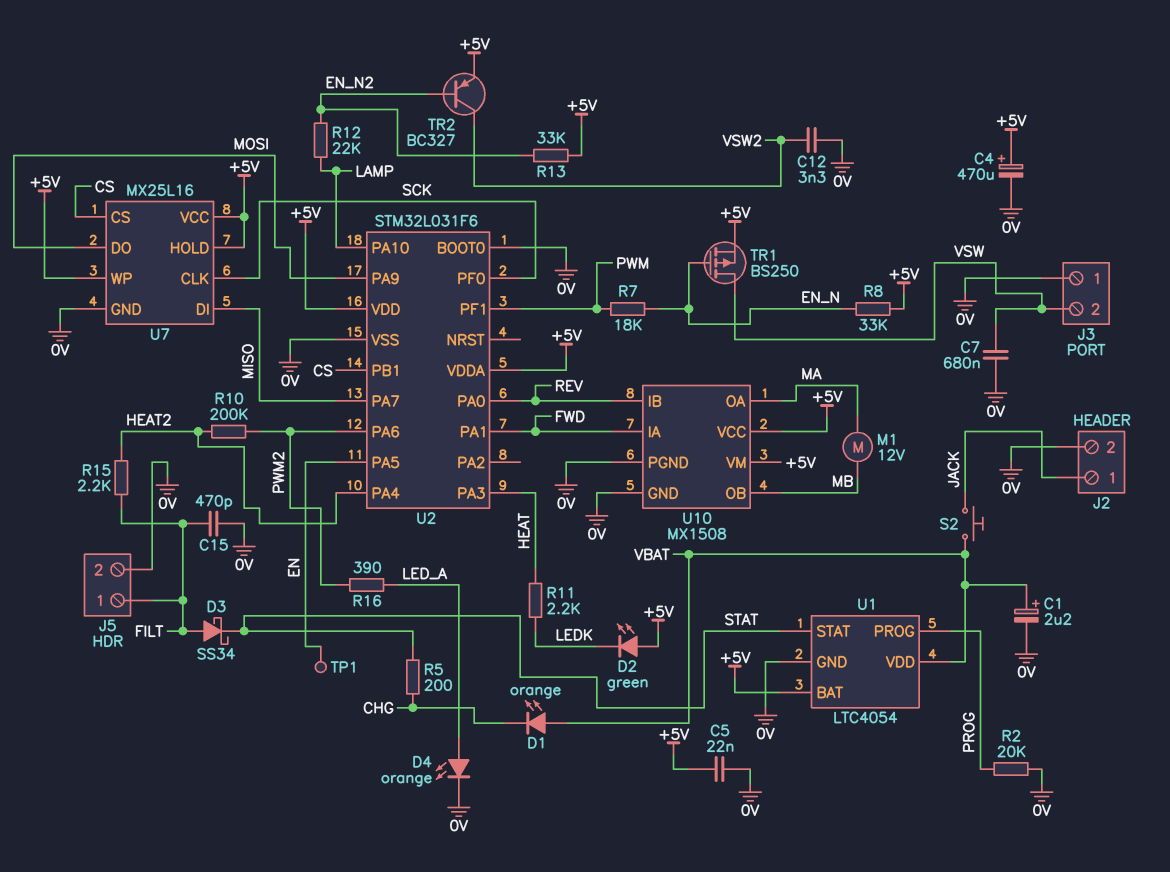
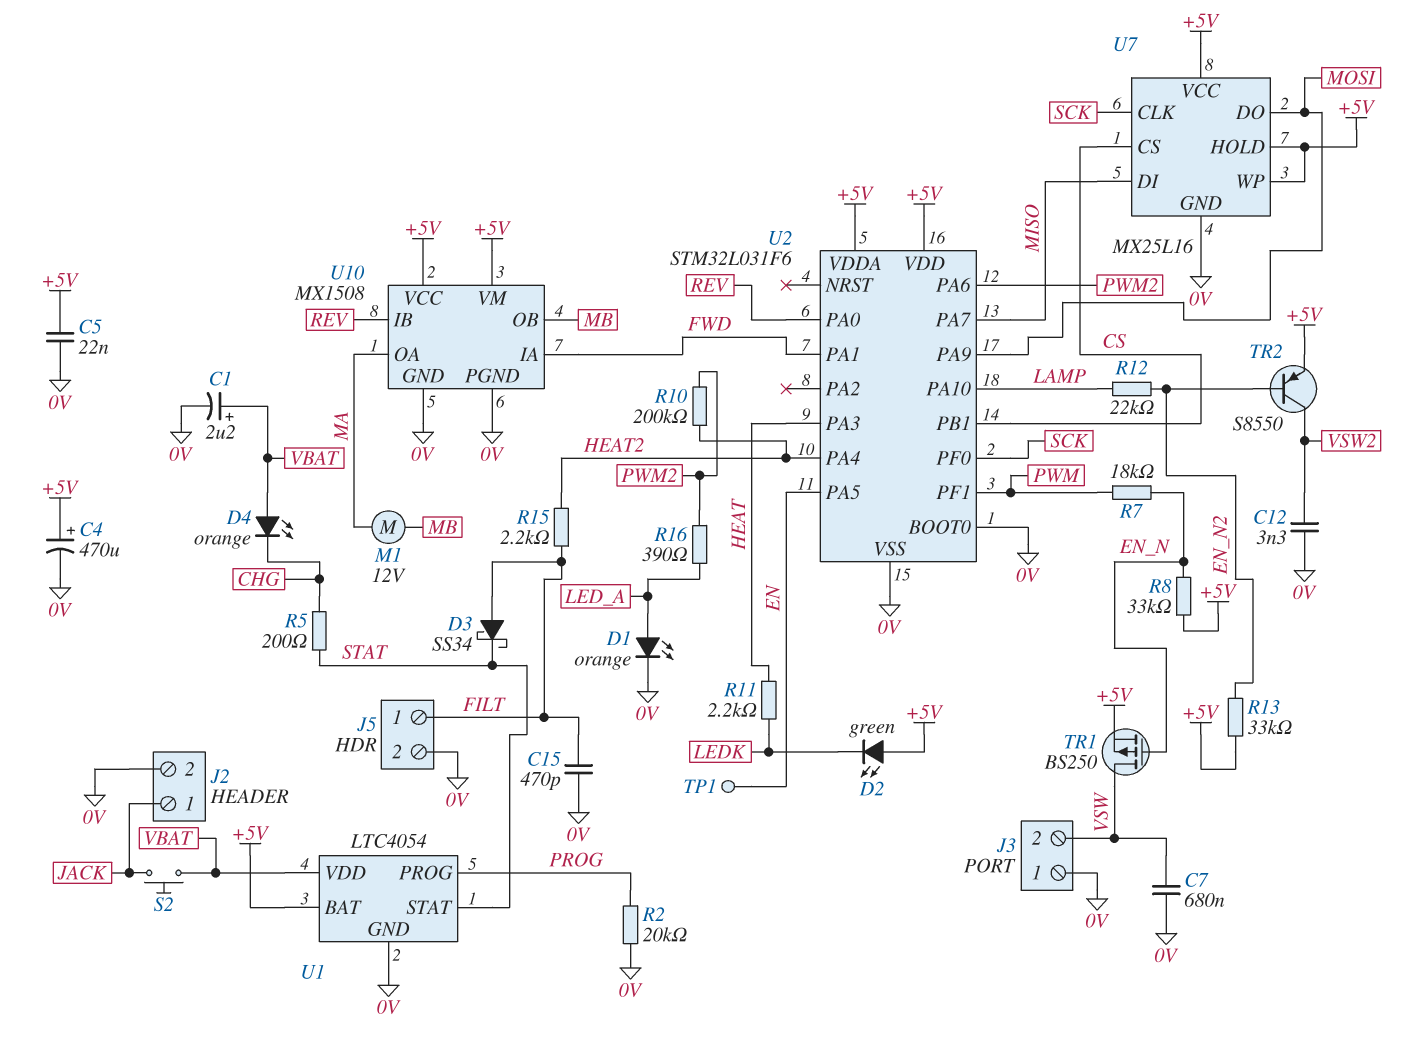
D1: LED orange (A VBAT, K CHG) -> LED orange (A LED_A, K 0V)
D4: LED orange (A LED_A, K 0V) -> LED orange (A VBAT, K CHG)
TR2: PNP BC327 (B EN_N2, C VSW2, E +5V) -> PNP S8550 (B EN_N2, C VSW2, E +5V)

